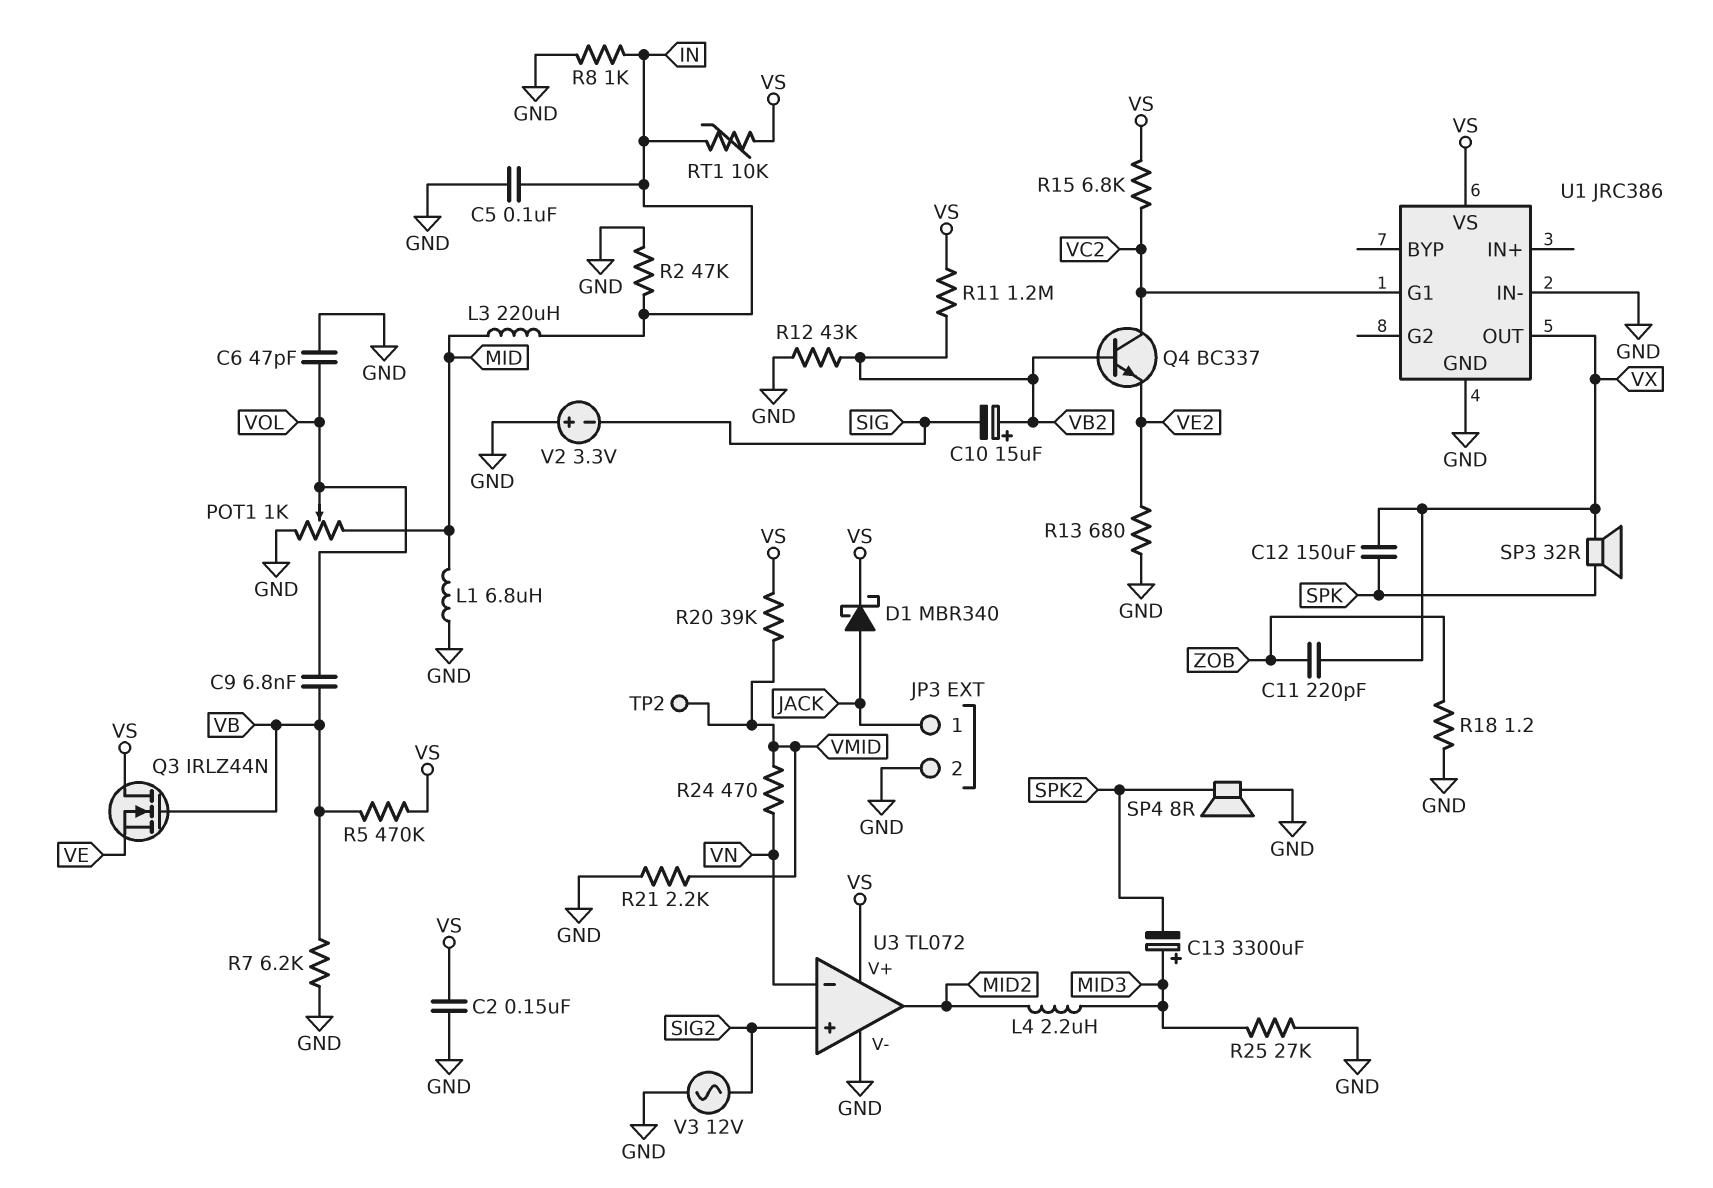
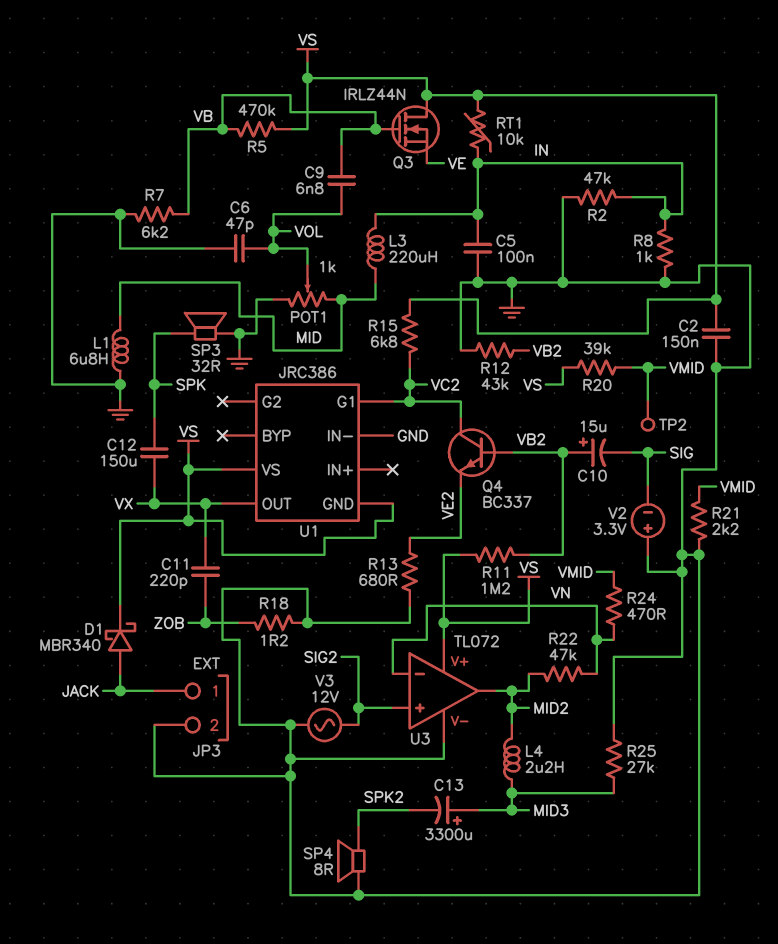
R22: none -> 47k (MID2, VN)
SP3: speaker 32R (SPK, VX) -> speaker 32R (GND, SPK)
U1 pin GND: GND -> VS

